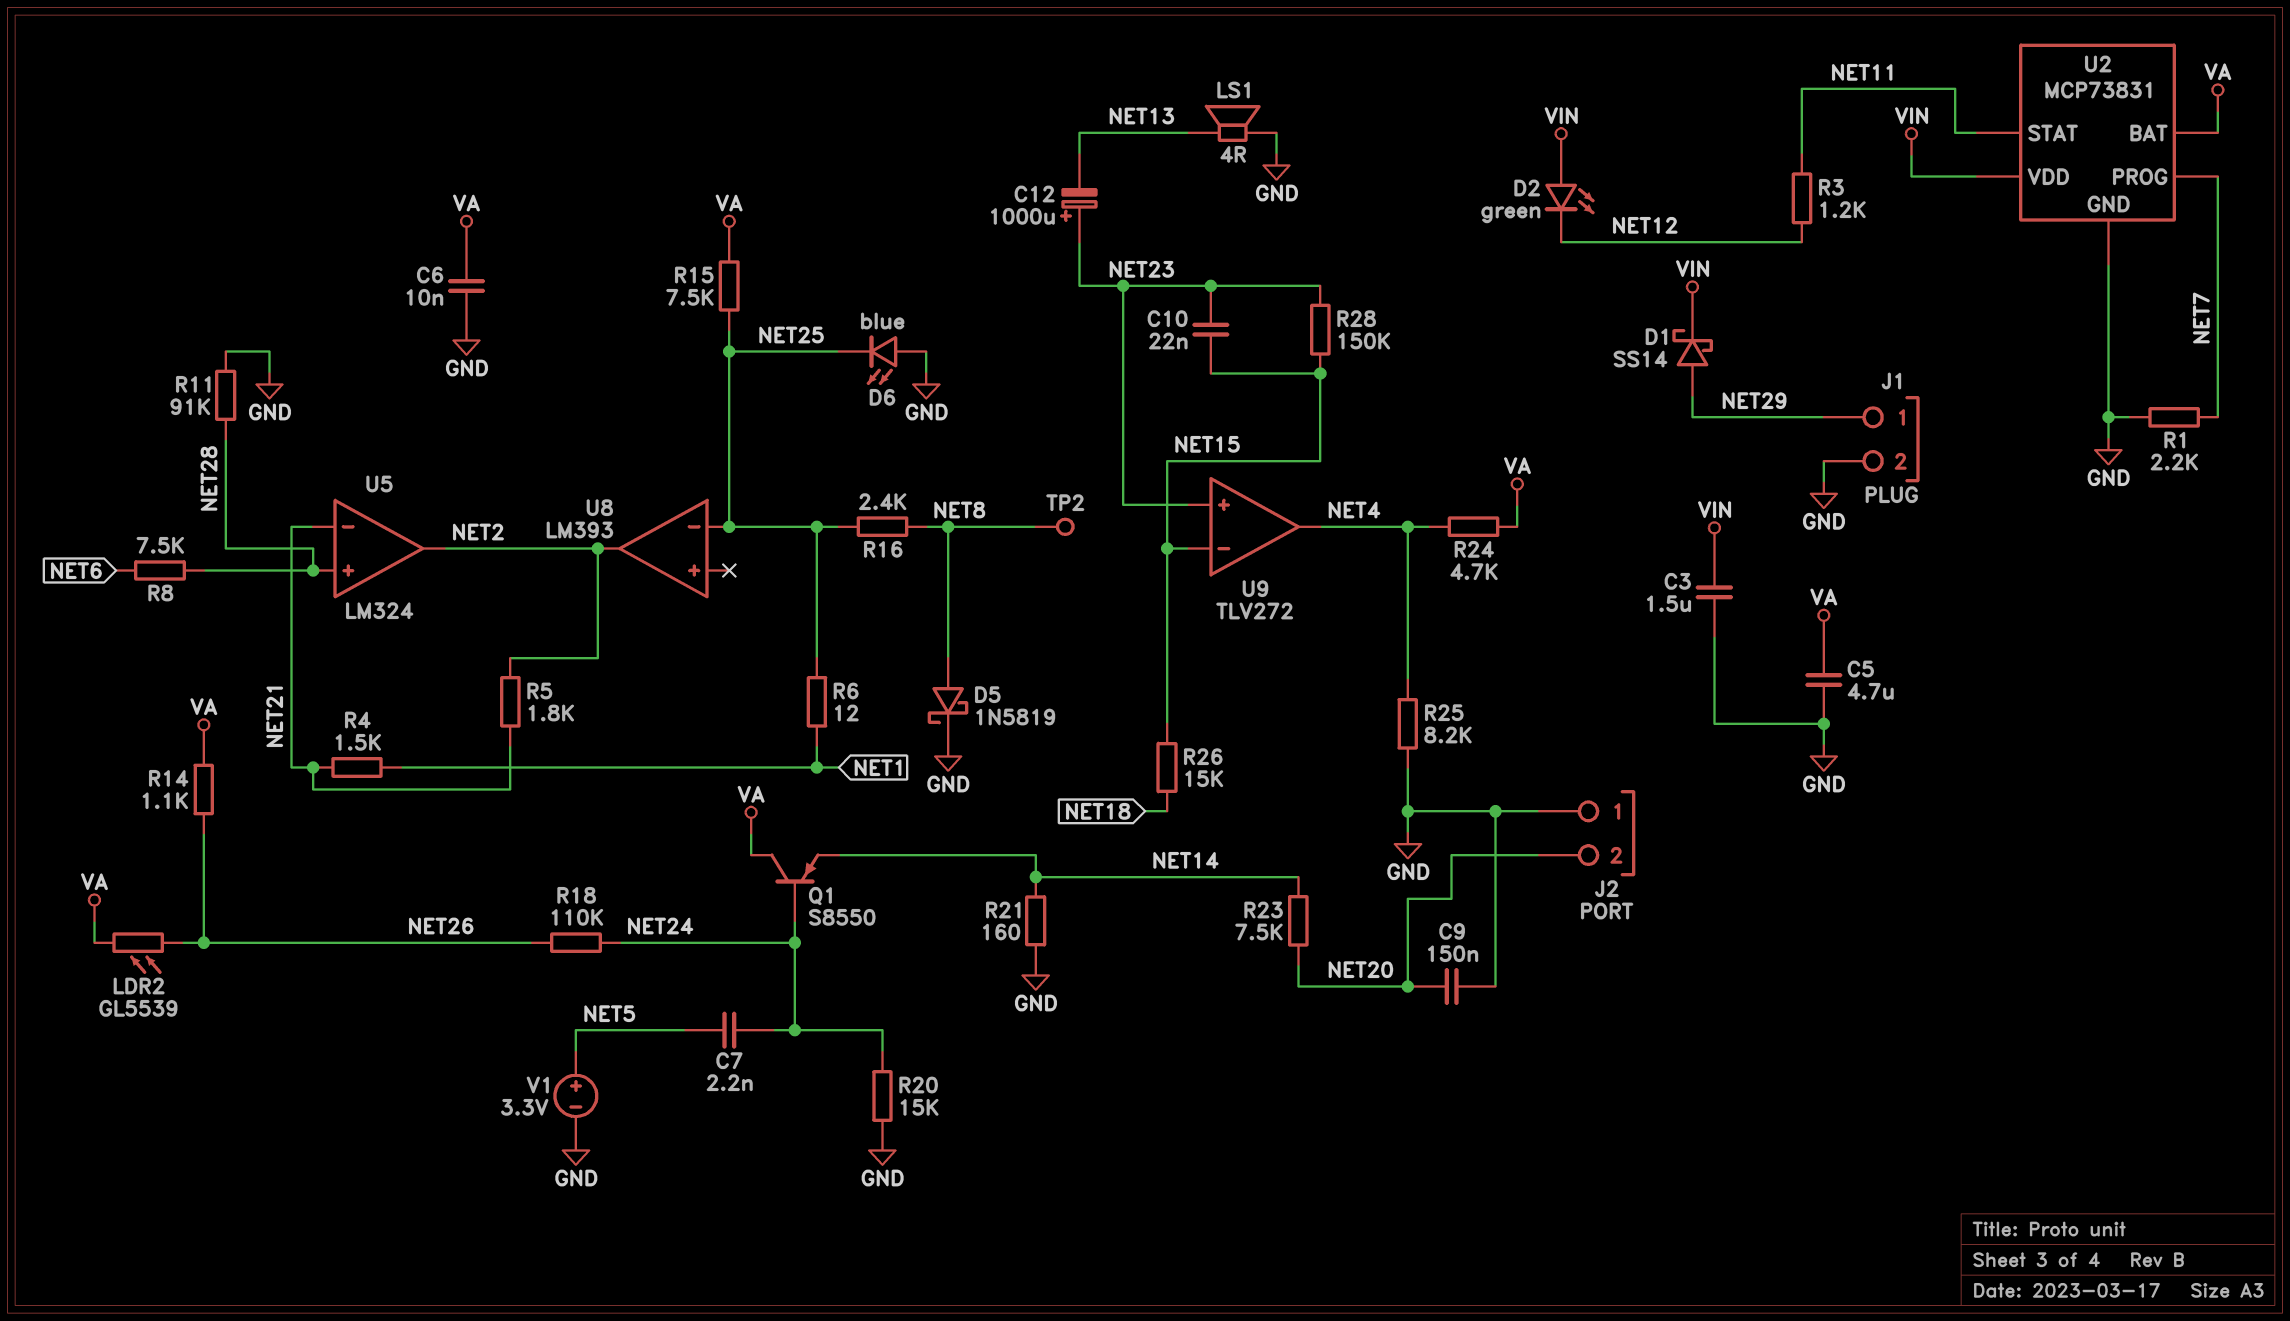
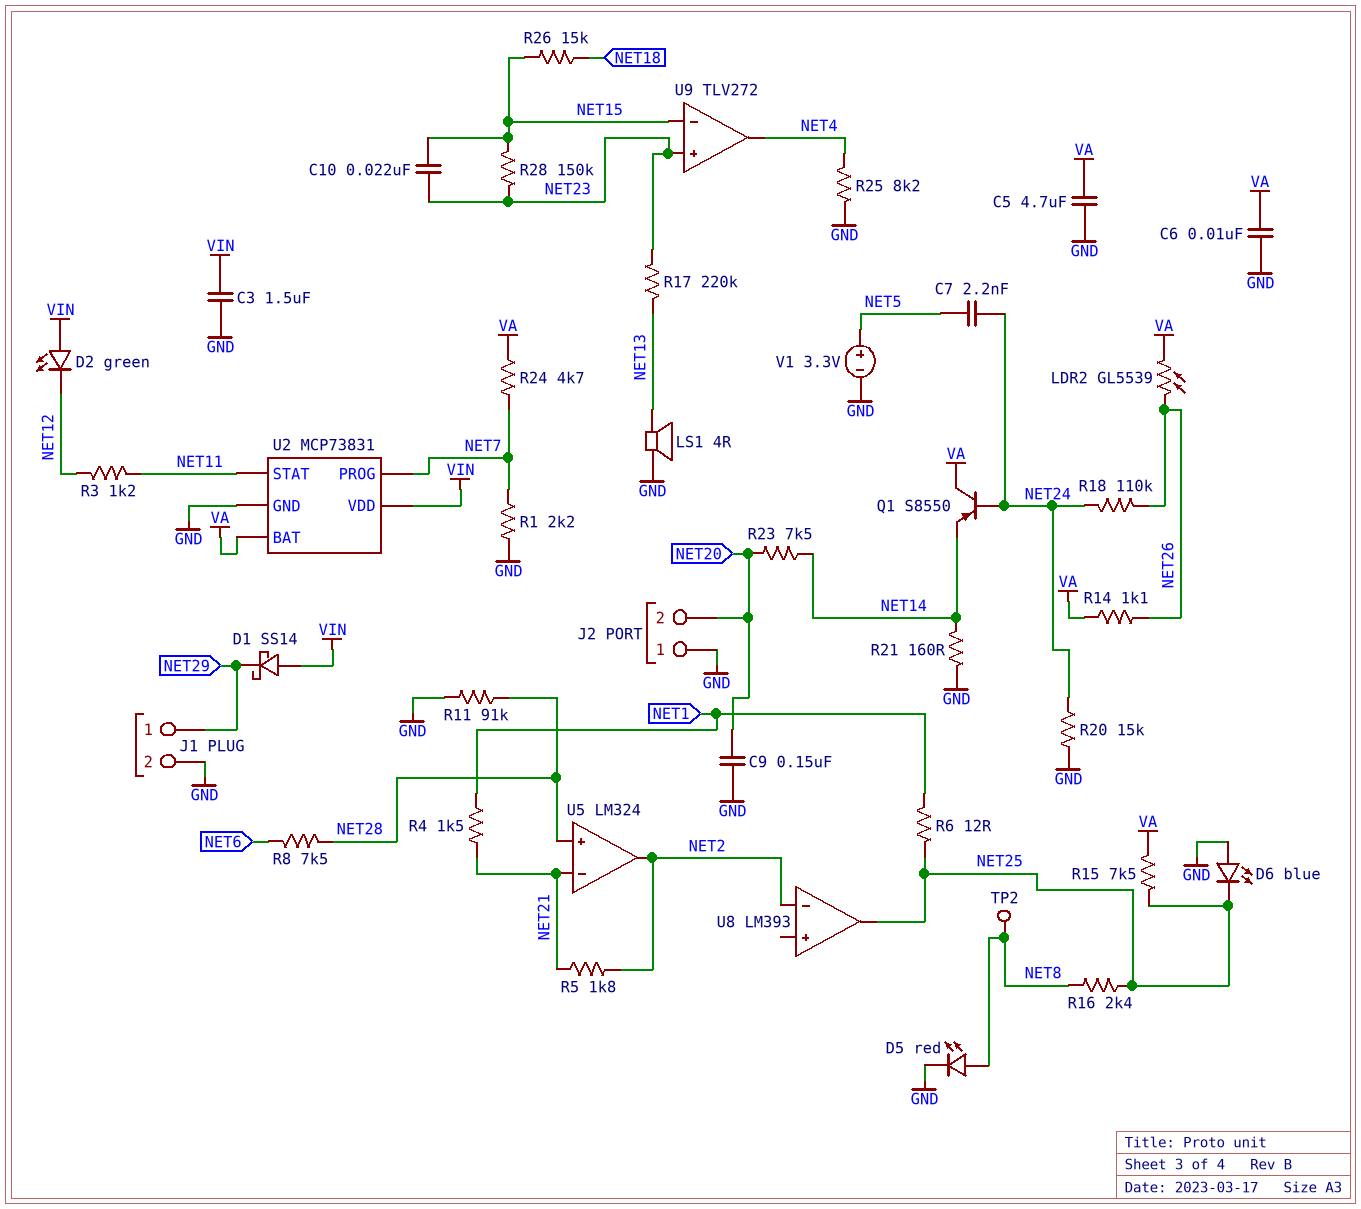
C12: 1000uF (plus NET23, minus NET13) -> none
D1: schottky SS14 (A NET29, K VIN) -> schottky SS14 (A VIN, K NET29)
D5: schottky 1N5819 (A NET8, K GND) -> LED red (A NET8, K GND)
R17: none -> 220k (NET13, NET23)
R24: 4.7k (NET4, VA) -> 4.7k (NET7, VA)
U8 pin in-: NET25 -> NET2
U8 pin out: NET2 -> NET25

